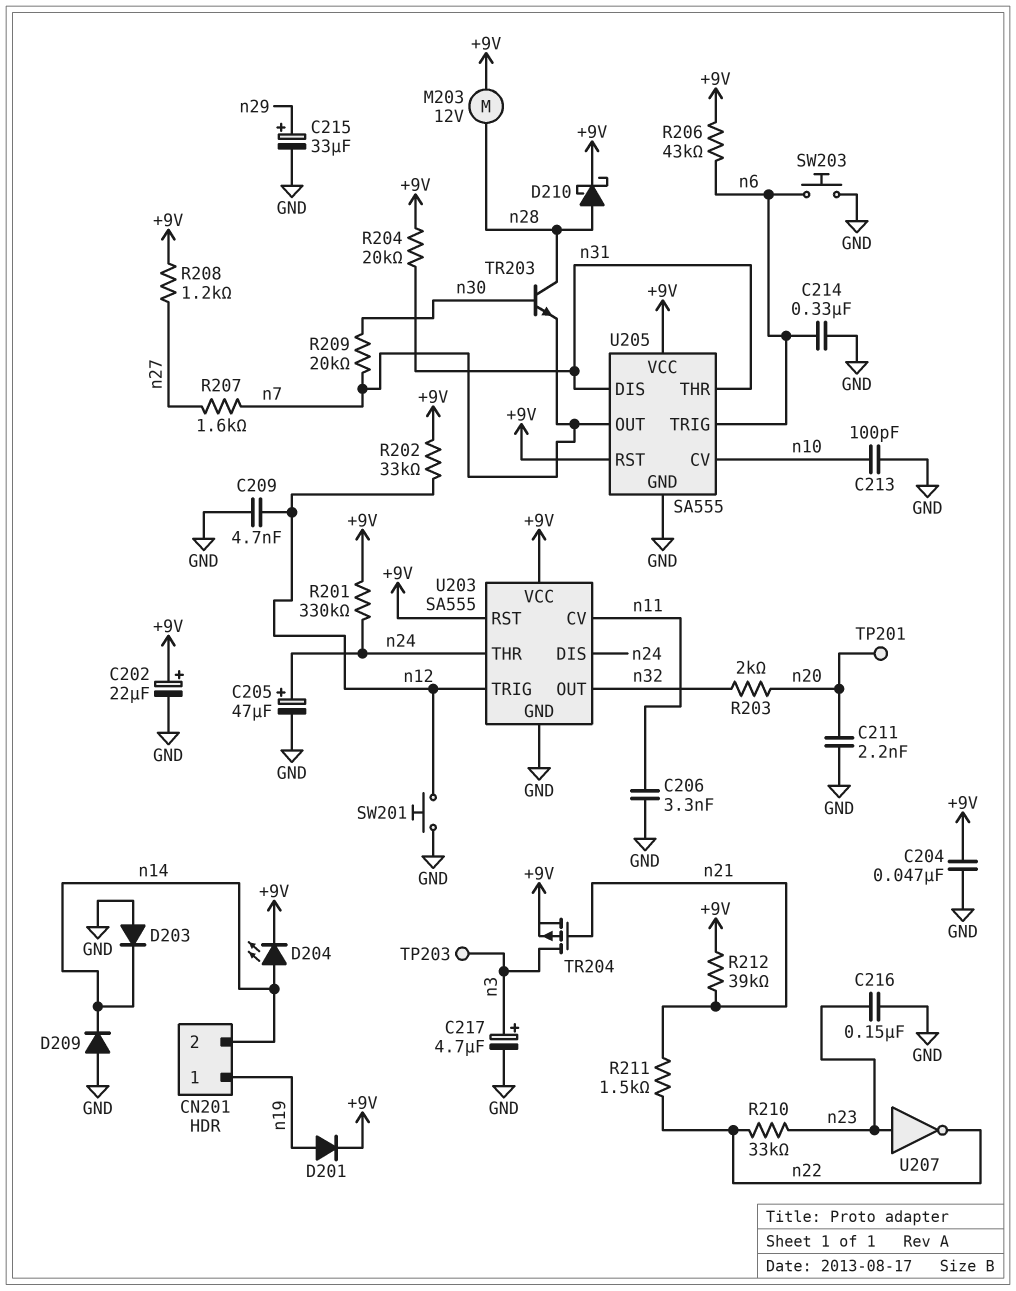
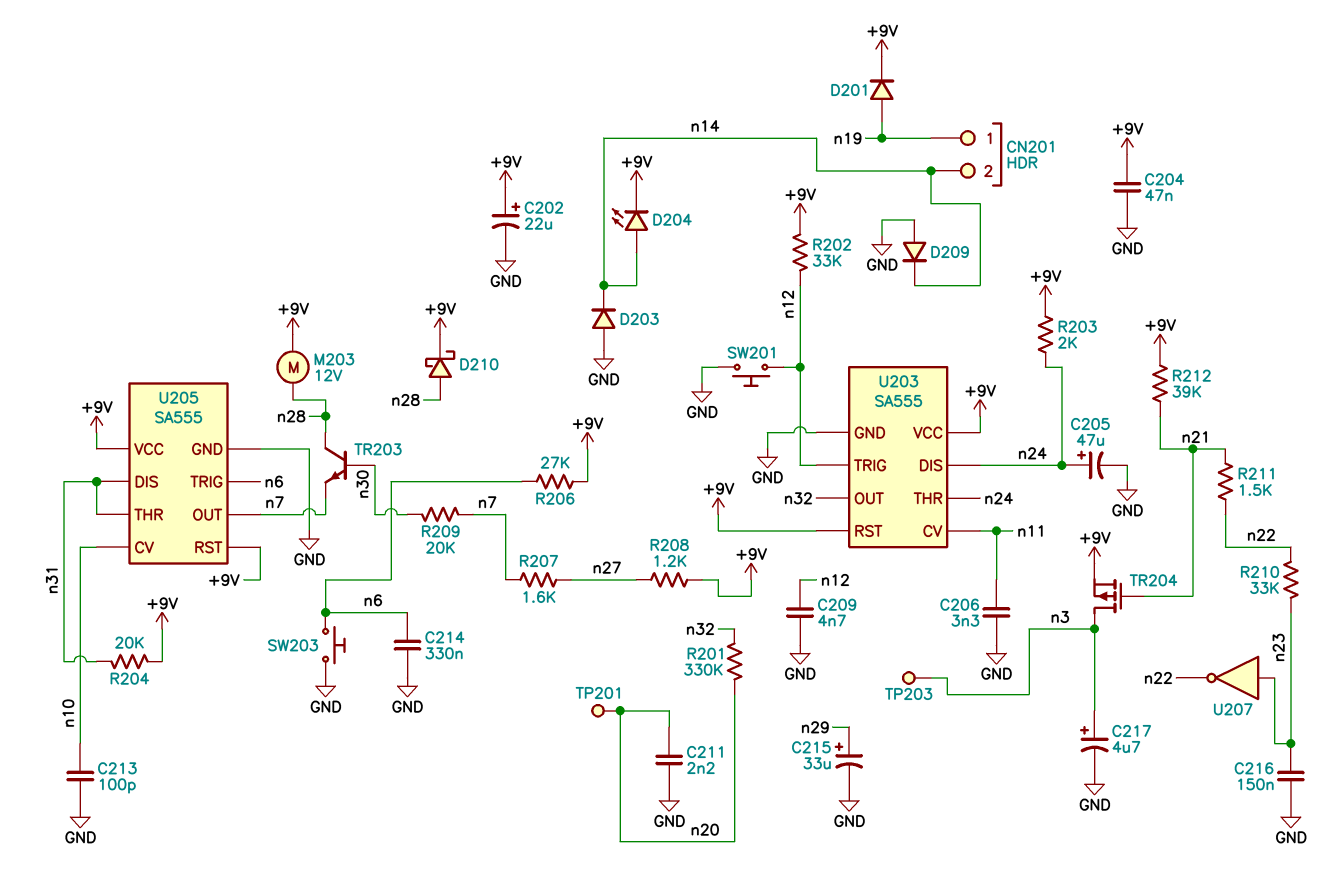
R201: 330k (+9V, n24) -> 330k (n20, n32)
R203: 2k (n20, n32) -> 2k (+9V, n24)
R206: 43k (+9V, n6) -> 27k (+9V, n6)

